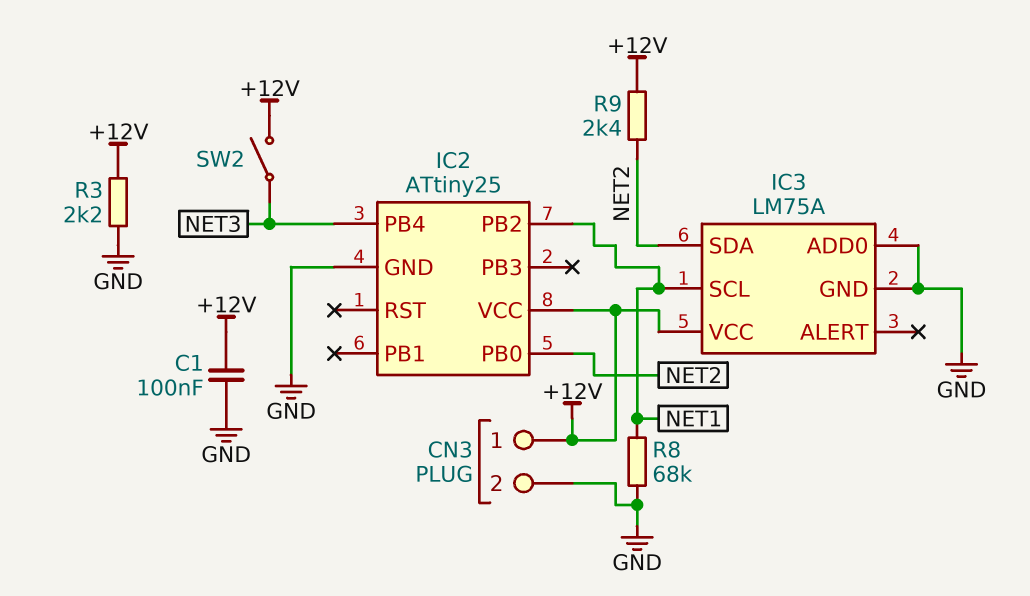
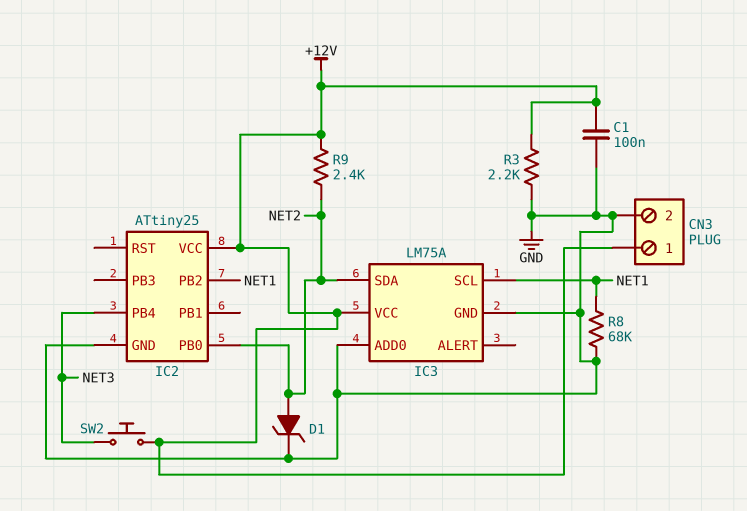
D1: none -> zener (A NET2, K GND)
SW2: switch (+12V, NET3) -> button (+12V, NET3)

